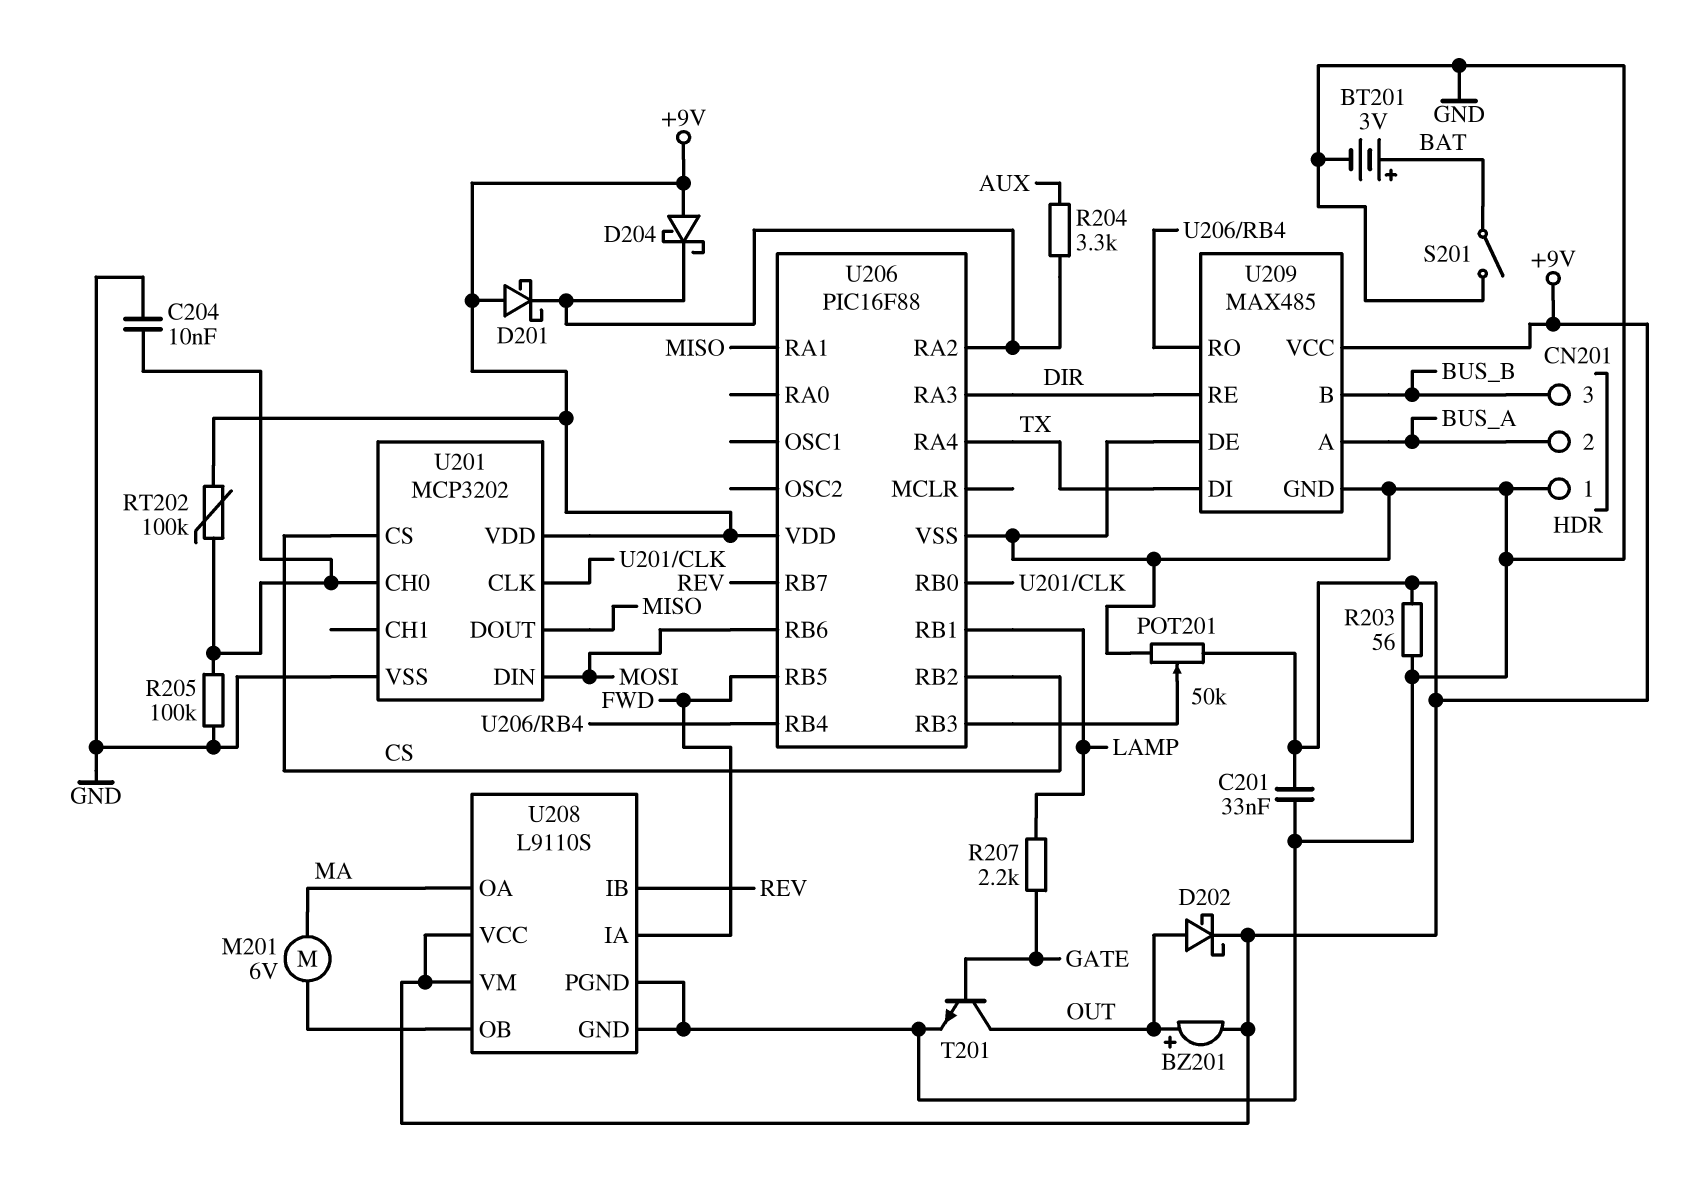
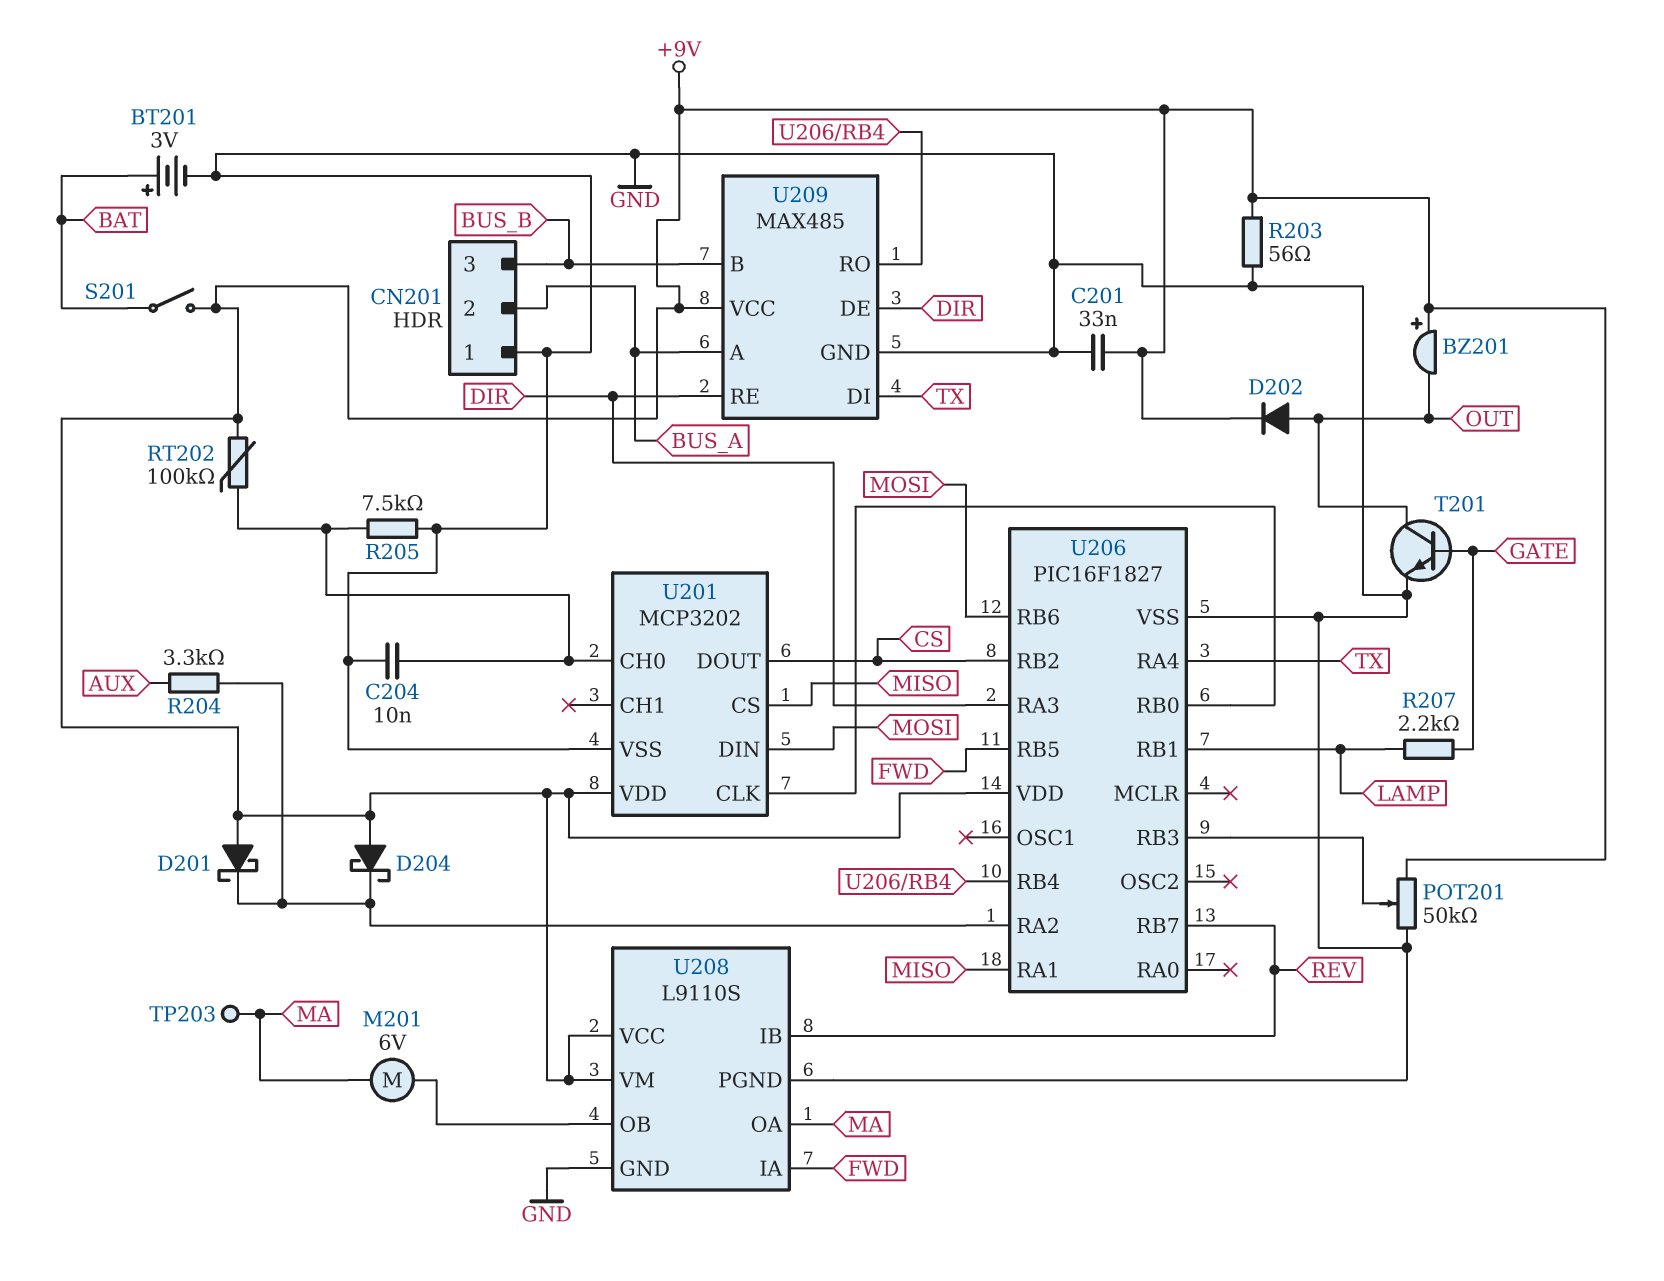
BZ201: buzzer (plus OUT, minus +9V) -> buzzer (plus +9V, minus OUT)
D202: schottky (A OUT, K +9V) -> diode (A OUT, K +9V)
R205: 100k (GND, U201/CH0) -> 7.5k (GND, U201/CH0)
S201: switch (BAT, GND) -> switch (+9V, BAT)
TP203: none -> test point (MA)
U201 pin CS: CS -> MISO
U201 pin DOUT: MISO -> CS
U206: PIC16F88 -> PIC16F1827
U209 pin DE: GND -> DIR

